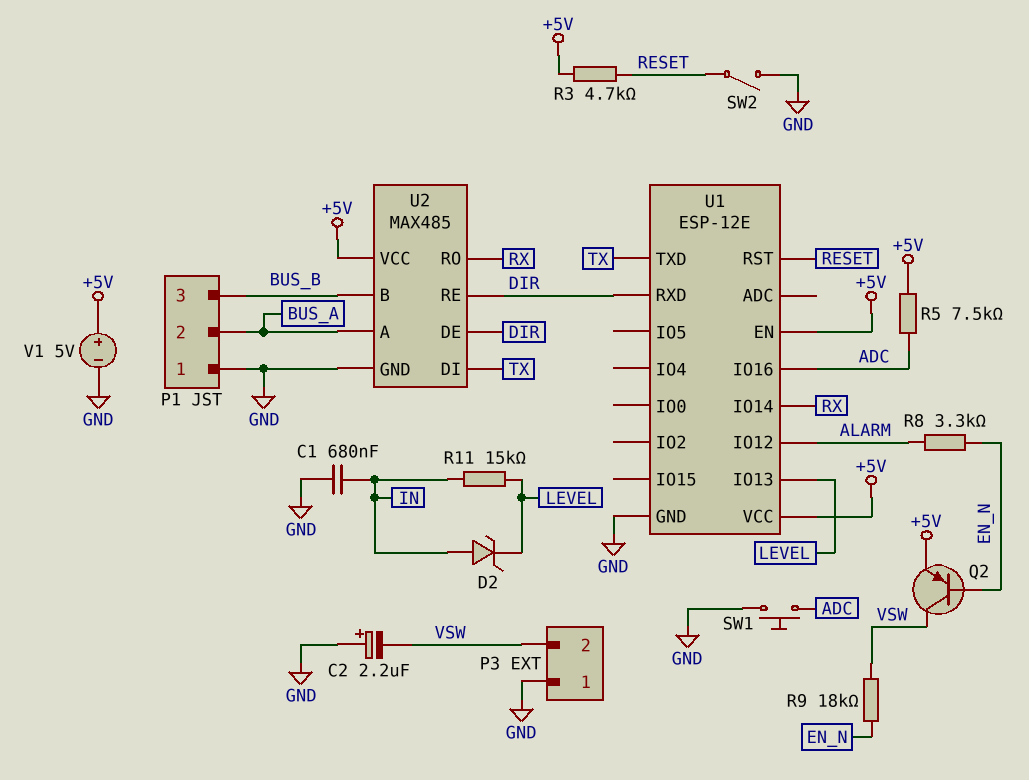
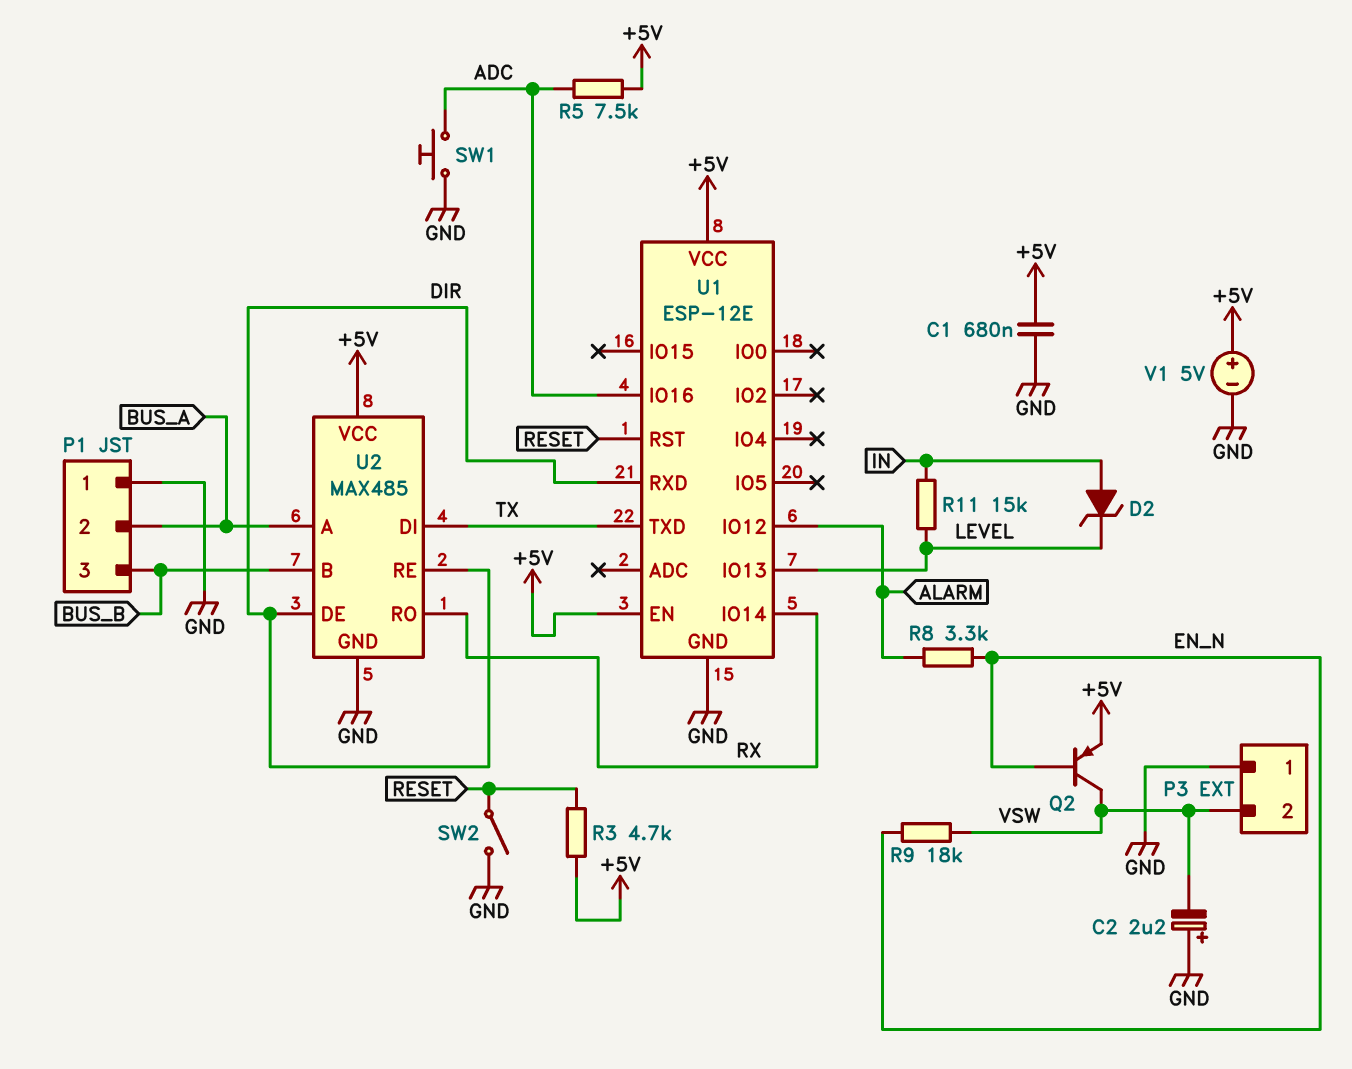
C1: 680nF (GND, IN) -> 680nF (+5V, GND)

